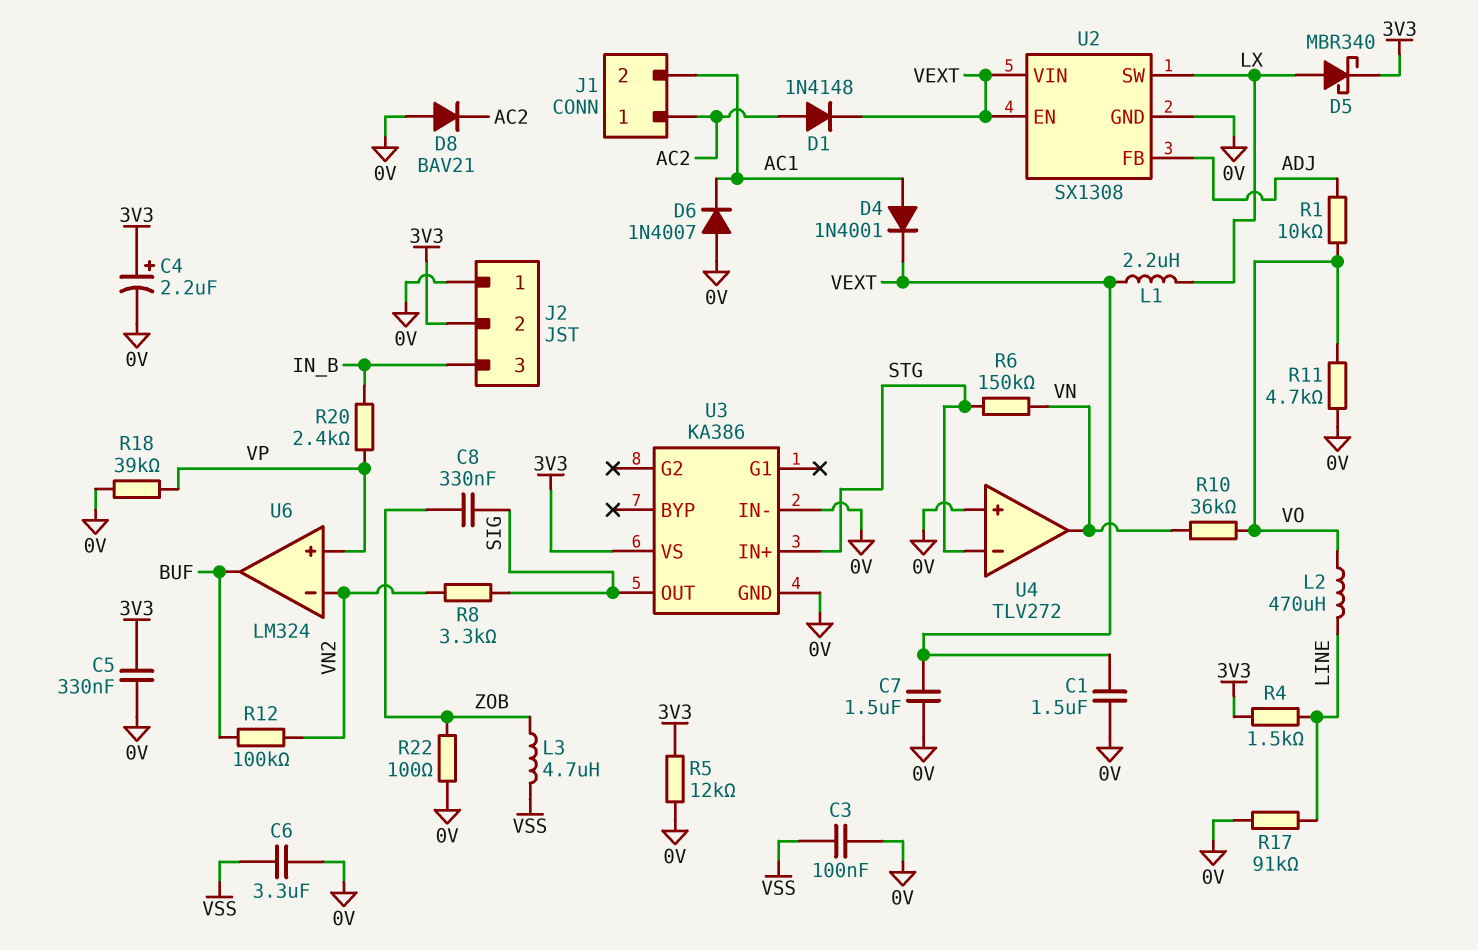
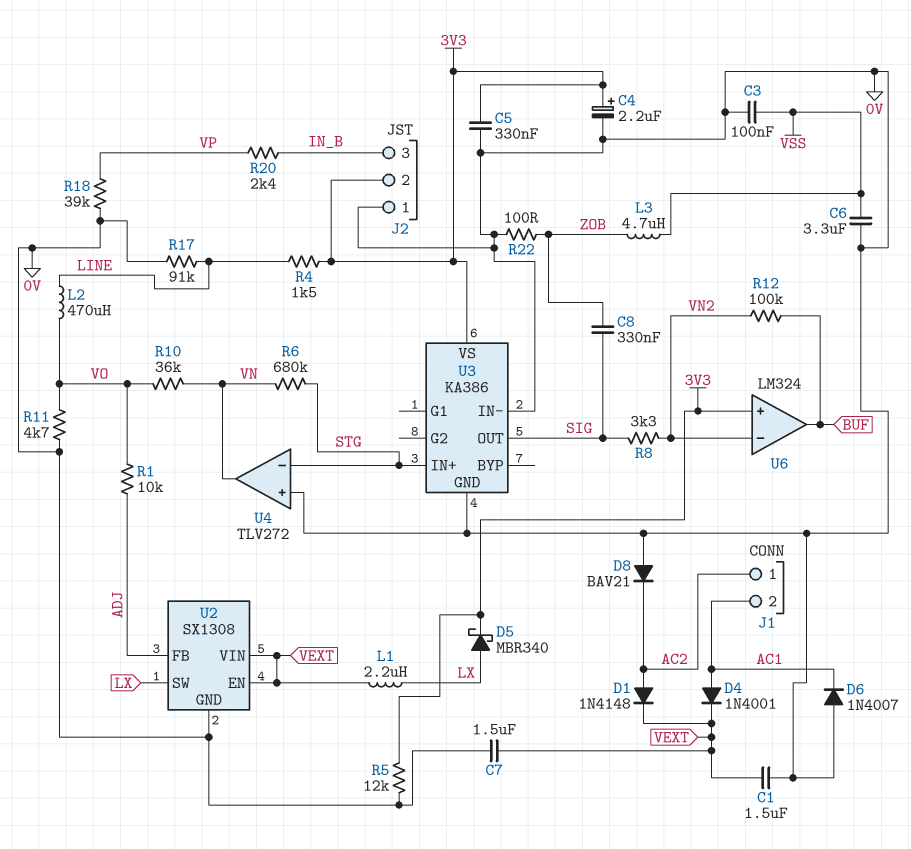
R6: 150k (STG, VN) -> 680k (STG, VN)
U6 pin in+: VP -> 3V3

